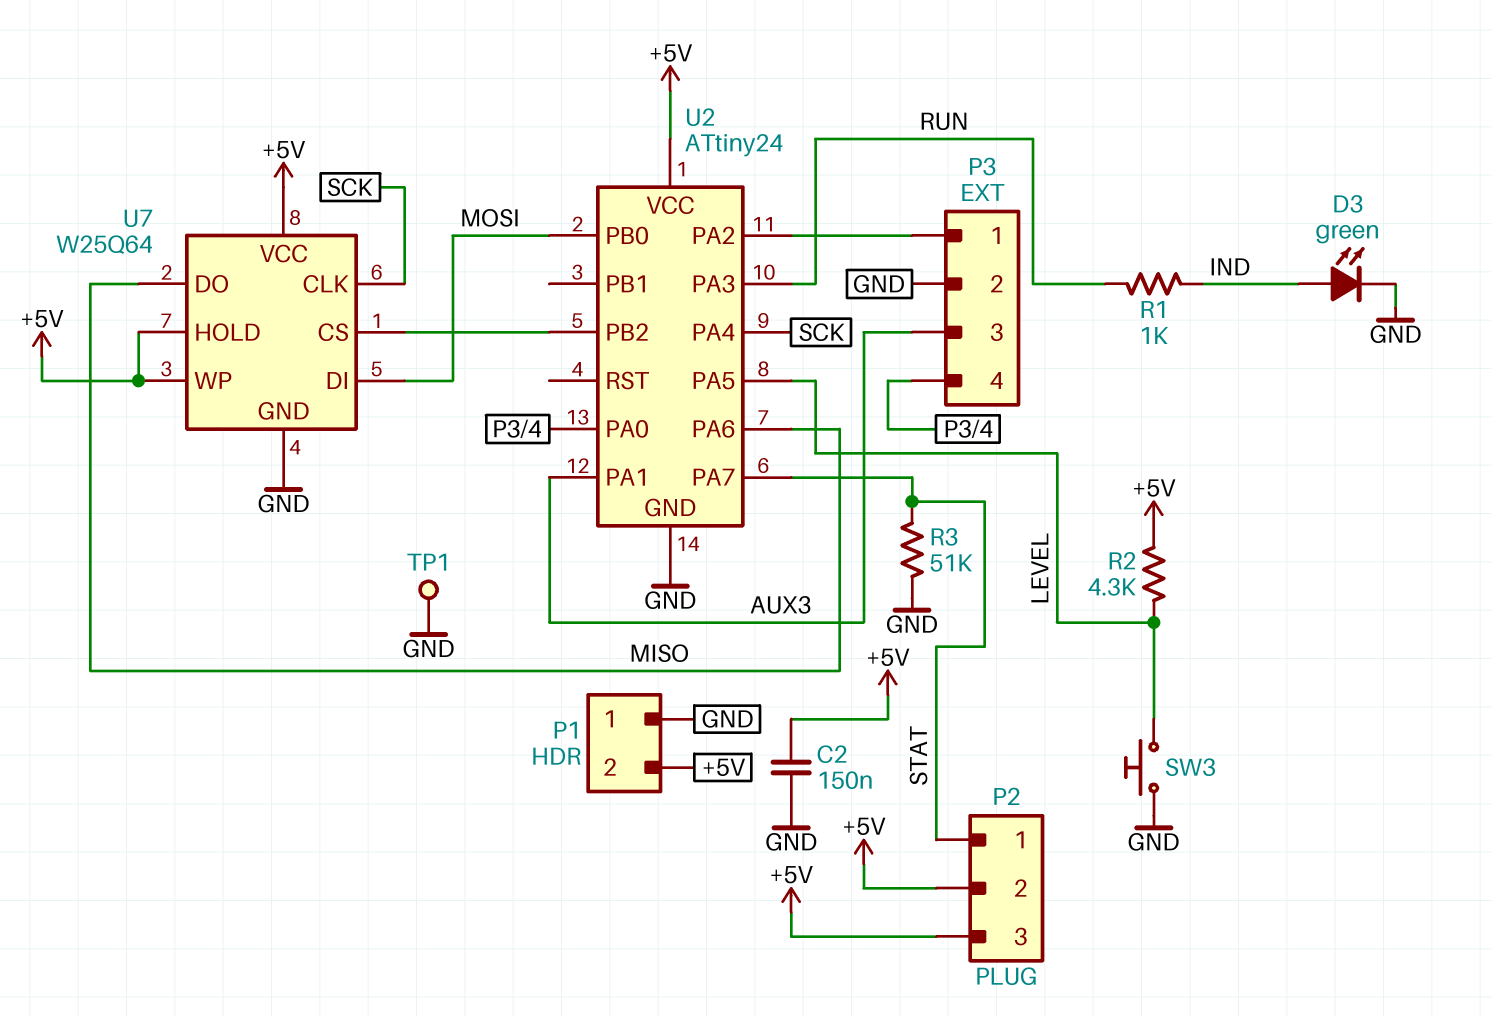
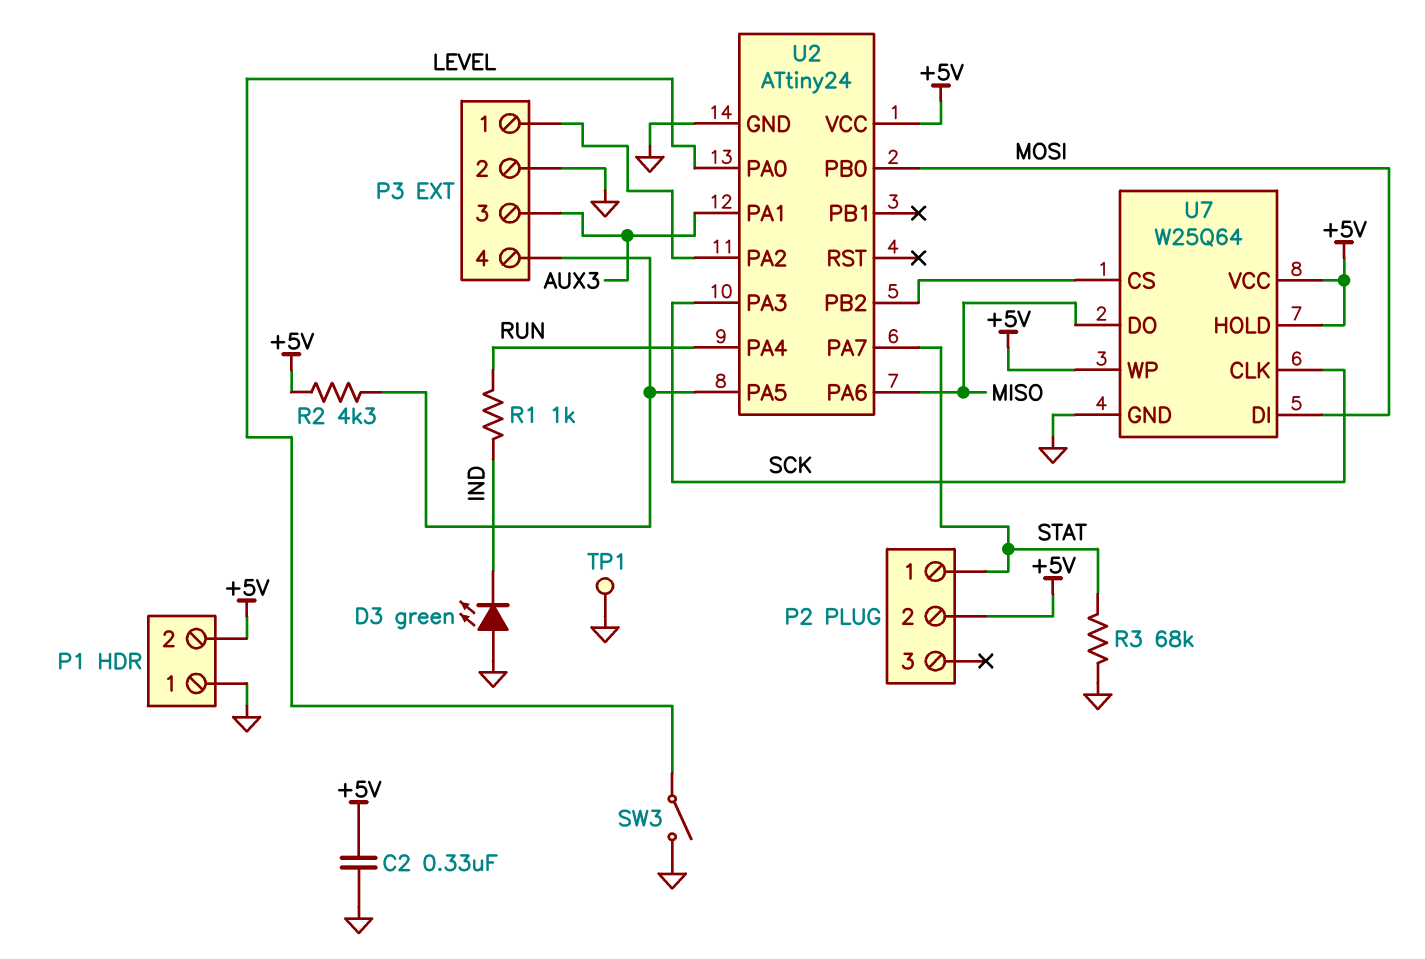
C2: 150nF (+5V, GND) -> 330nF (+5V, GND)
D3: LED green (A IND, K GND) -> LED green (A GND, K IND)
P2 pin 3: +5V -> none
R2: 4.3k (+5V, LEVEL) -> 4.3k (+5V, P3/4)
R3: 51k (GND, STAT) -> 68k (GND, STAT)
SW3: button (GND, LEVEL) -> switch (GND, LEVEL)
U2 pin PA0: P3/4 -> LEVEL
U2 pin PA3: RUN -> SCK
U2 pin PA4: SCK -> RUN
U2 pin PA5: LEVEL -> P3/4

